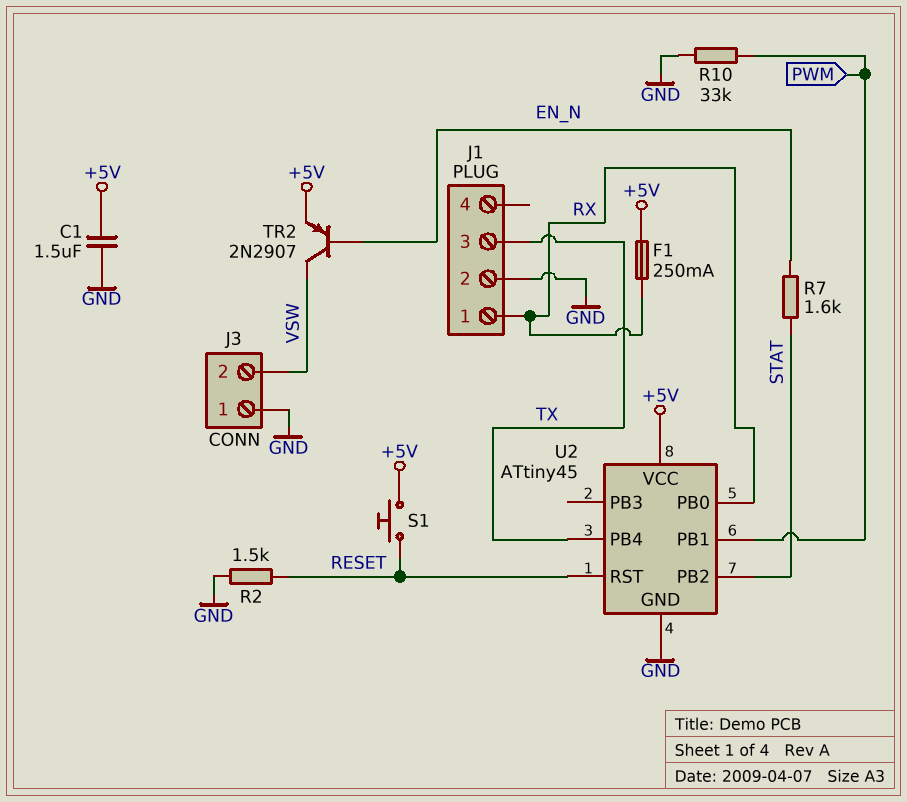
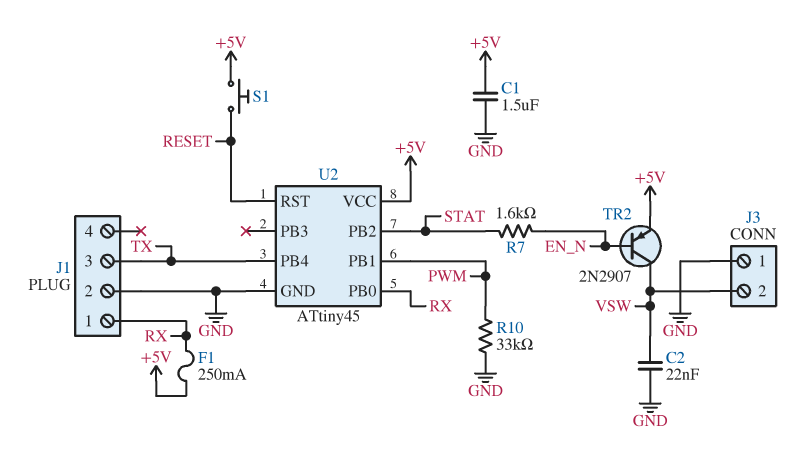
C2: none -> 22nF (GND, VSW)
R2: 1.5k (GND, RESET) -> none

